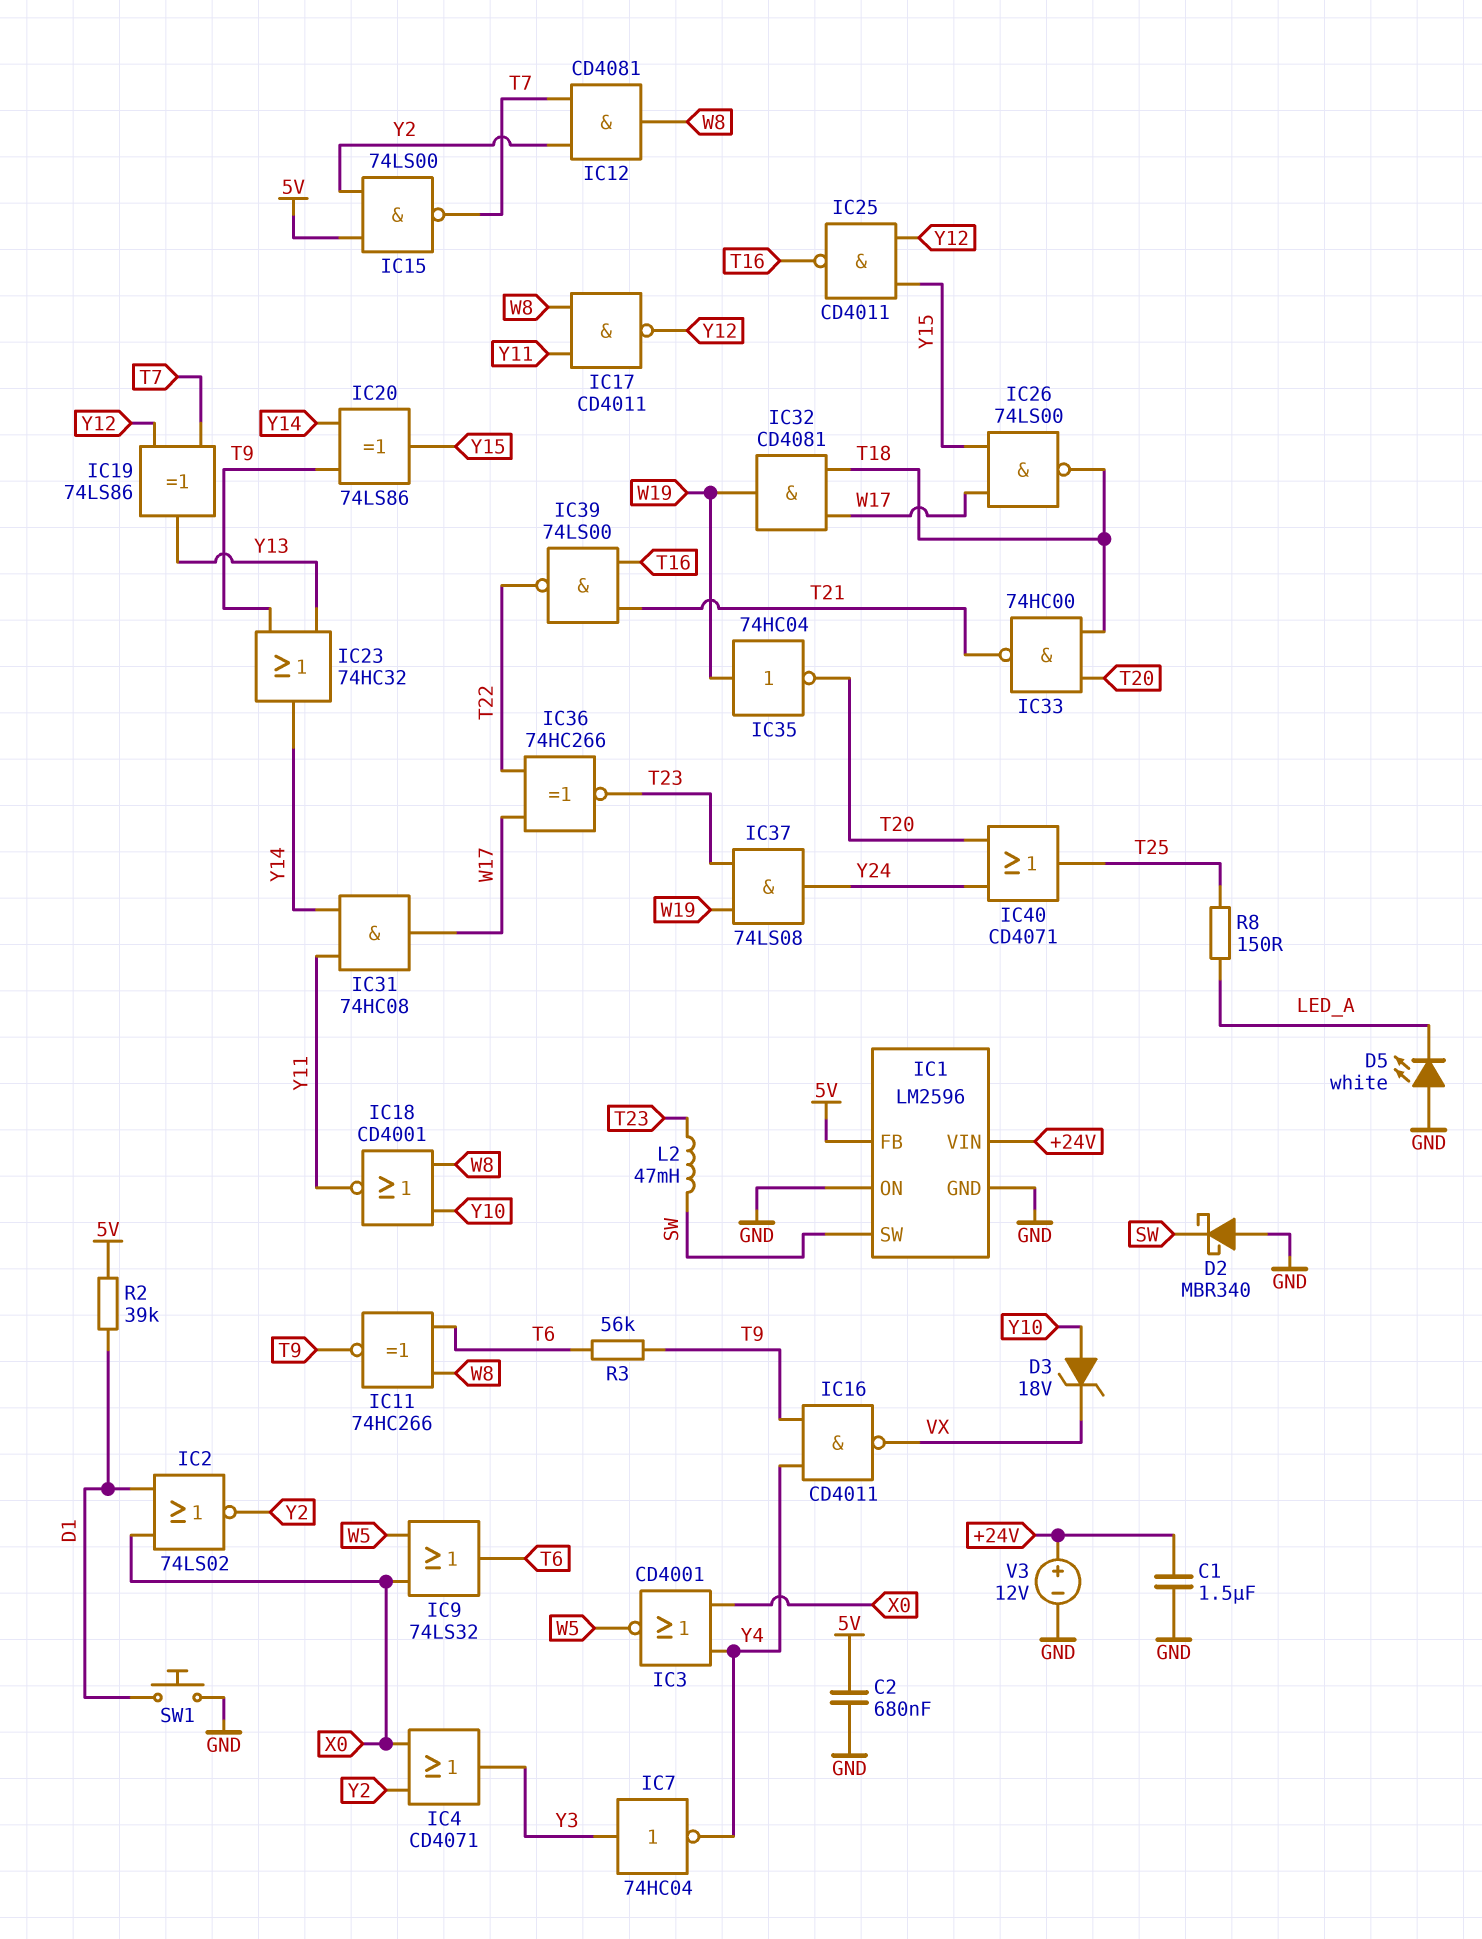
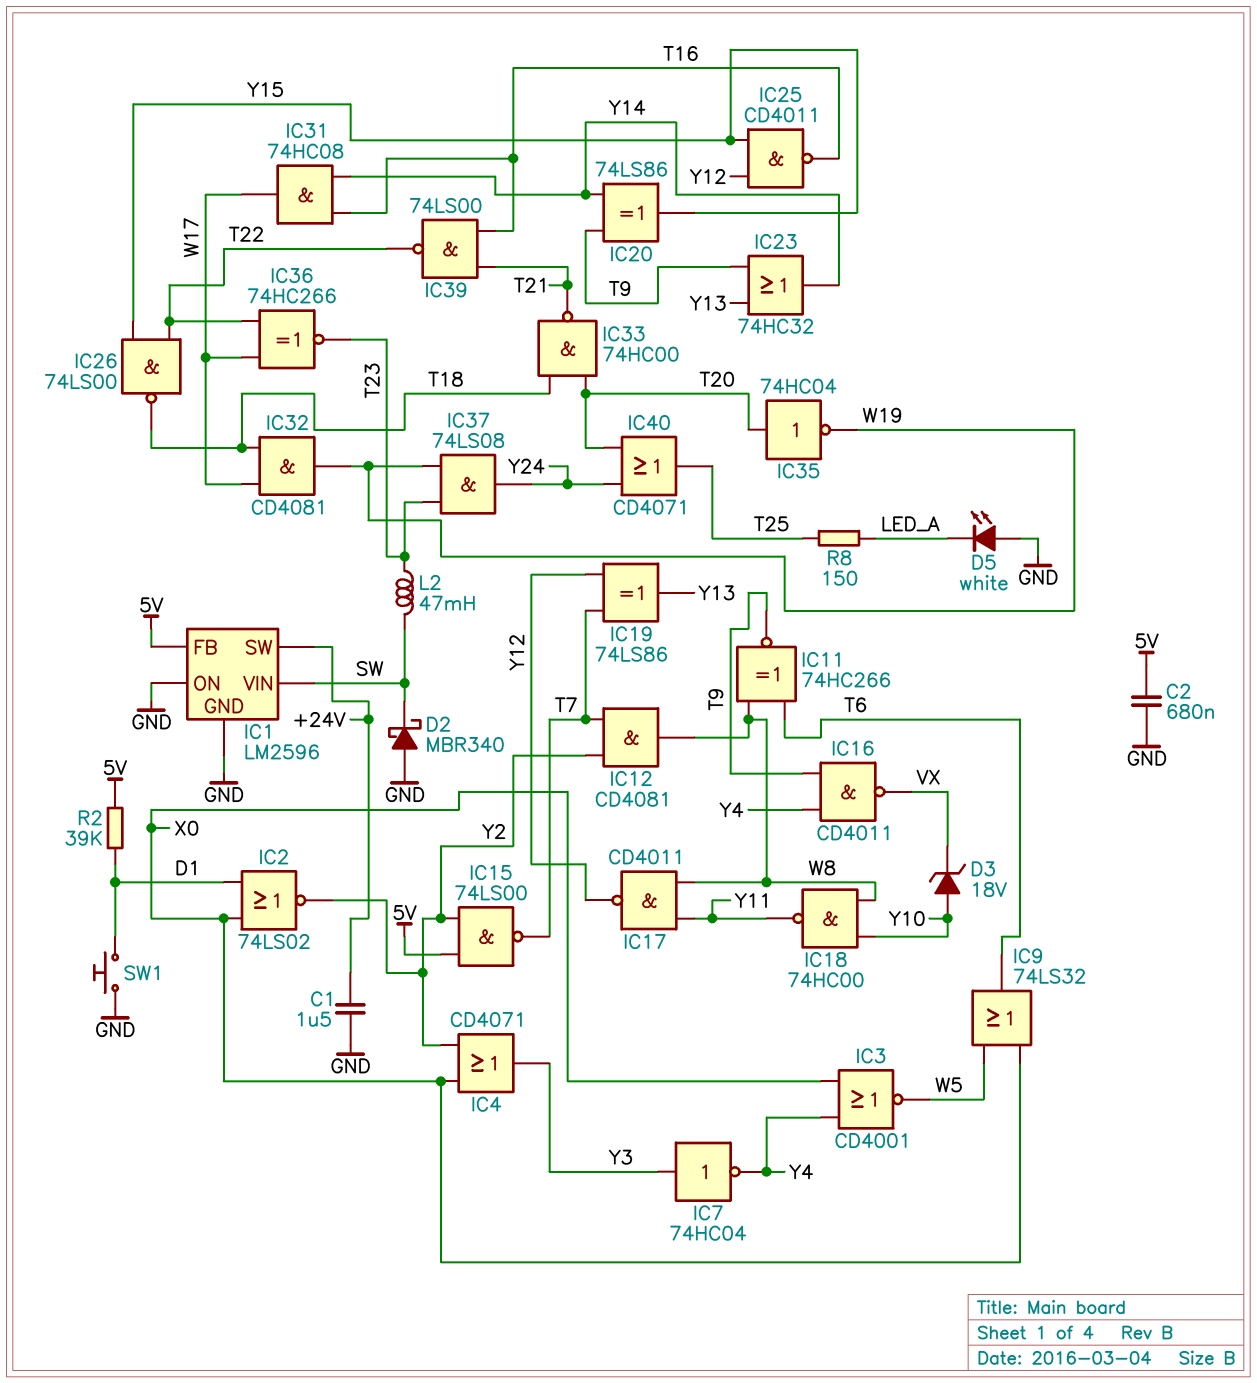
IC1 pin SW: SW -> +24V
IC1 pin VIN: +24V -> SW
IC18: NOR CD4001 (in W8, in Y10, out Y11) -> NAND 74HC00 (in W8, in Y10, out Y11)
IC26: NAND 74LS00 (in W17, in Y15, out T18) -> NAND 74LS00 (in T22, in Y15, out T18)
IC31: AND 74HC08 (in Y11, in Y14, out W17) -> AND 74HC08 (in T16, in Y14, out W17)
IC35: NOT 74HC04 (in W19, out T20) -> NOT 74HC04 (in T20, out W19)
R3: 56k (T6, T9) -> none
V3: 12V (plus +24V, minus GND) -> none

